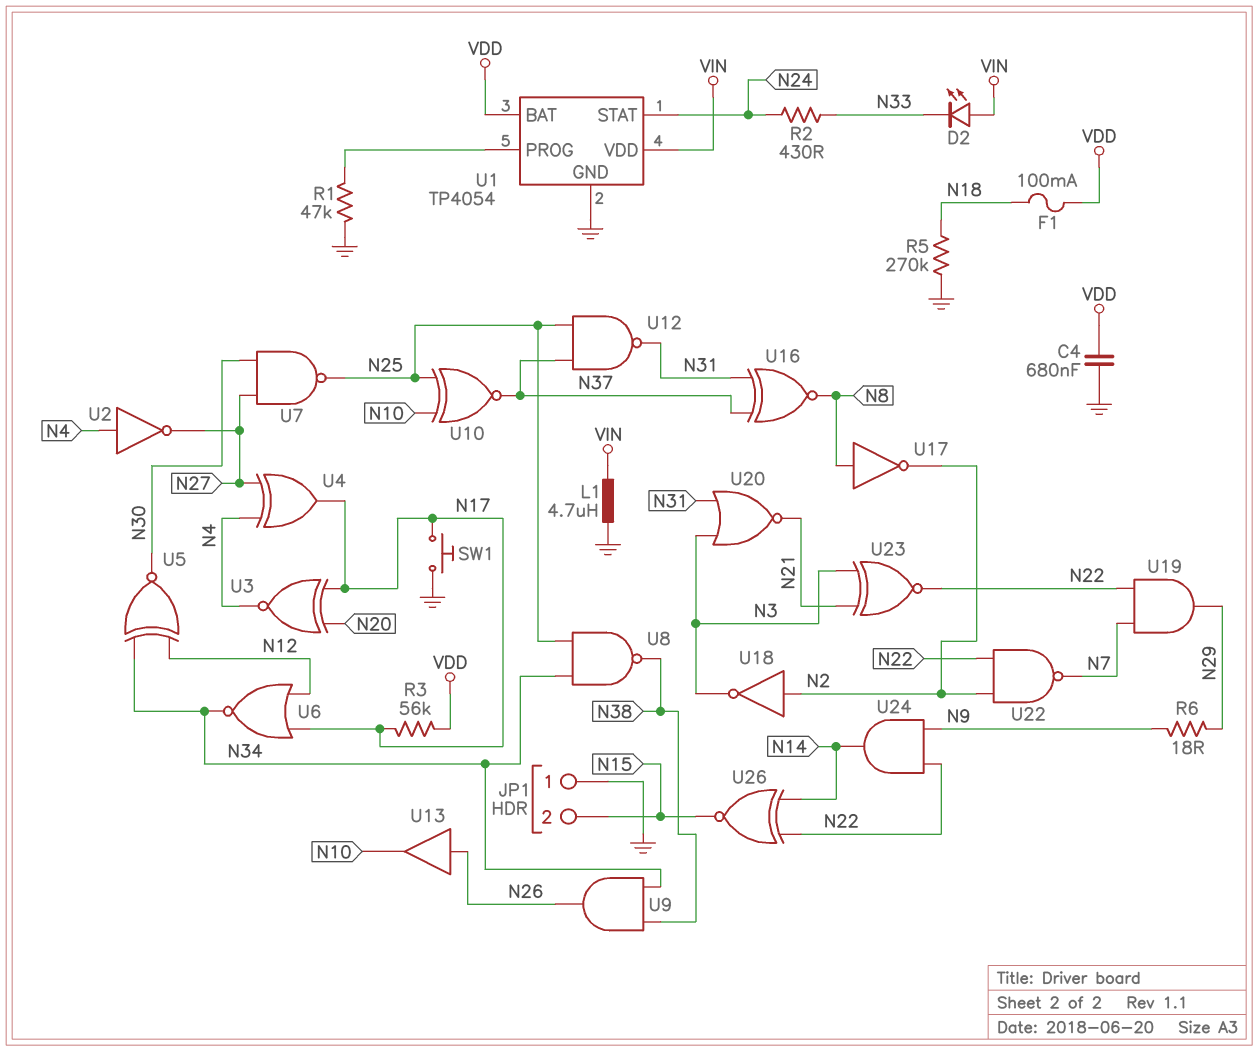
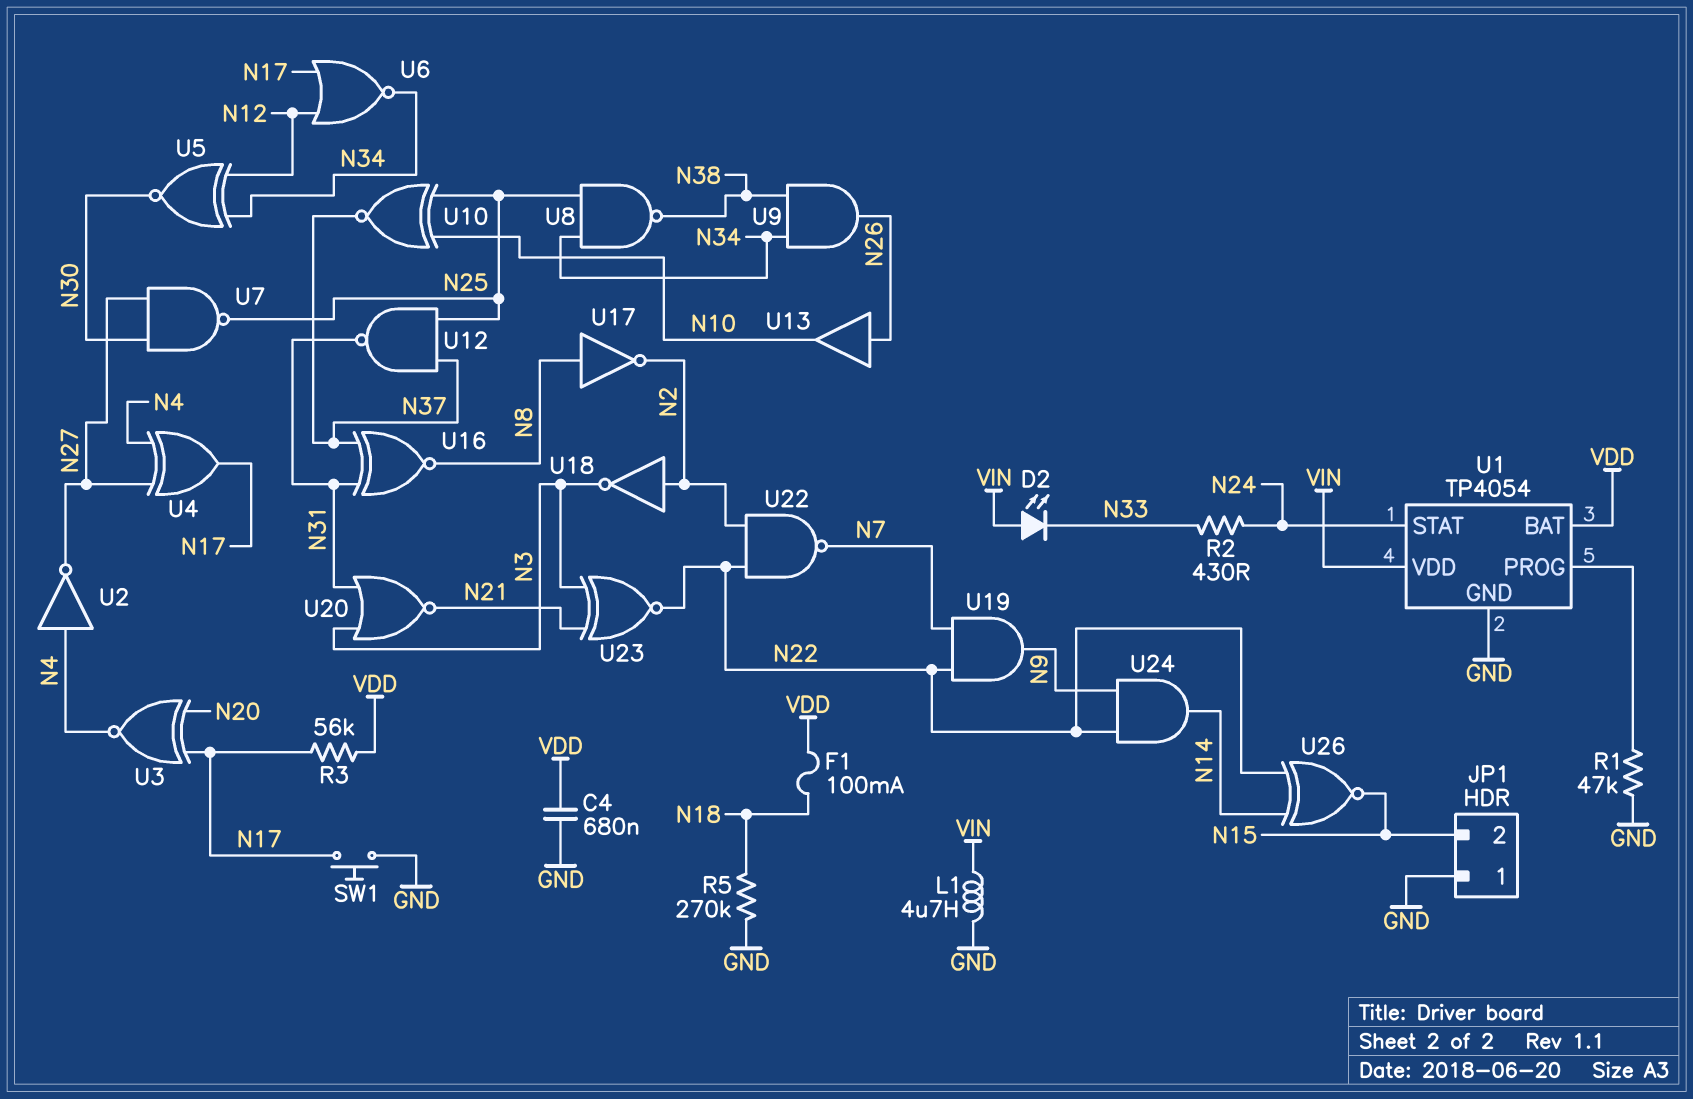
R6: 18 (N9, N29) -> none
U19: AND (in N7, in N22, out N29) -> AND (in N7, in N22, out N9)

